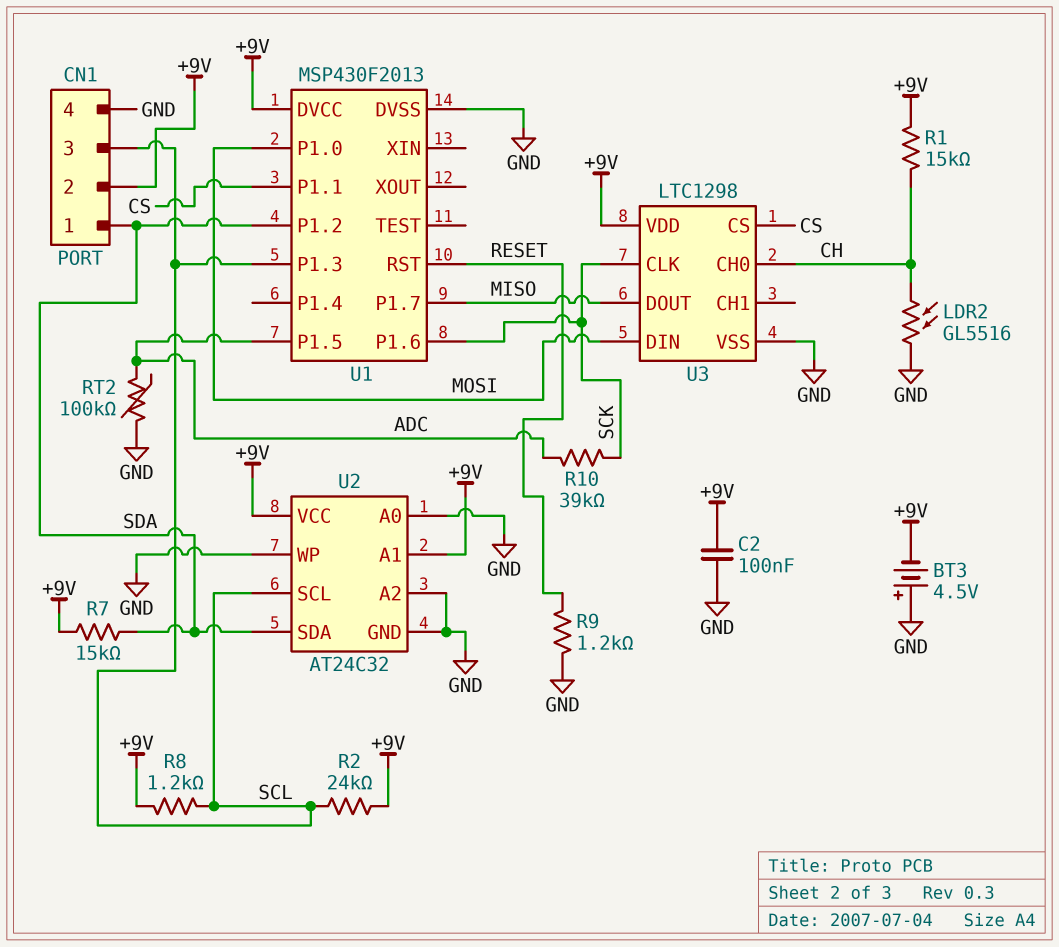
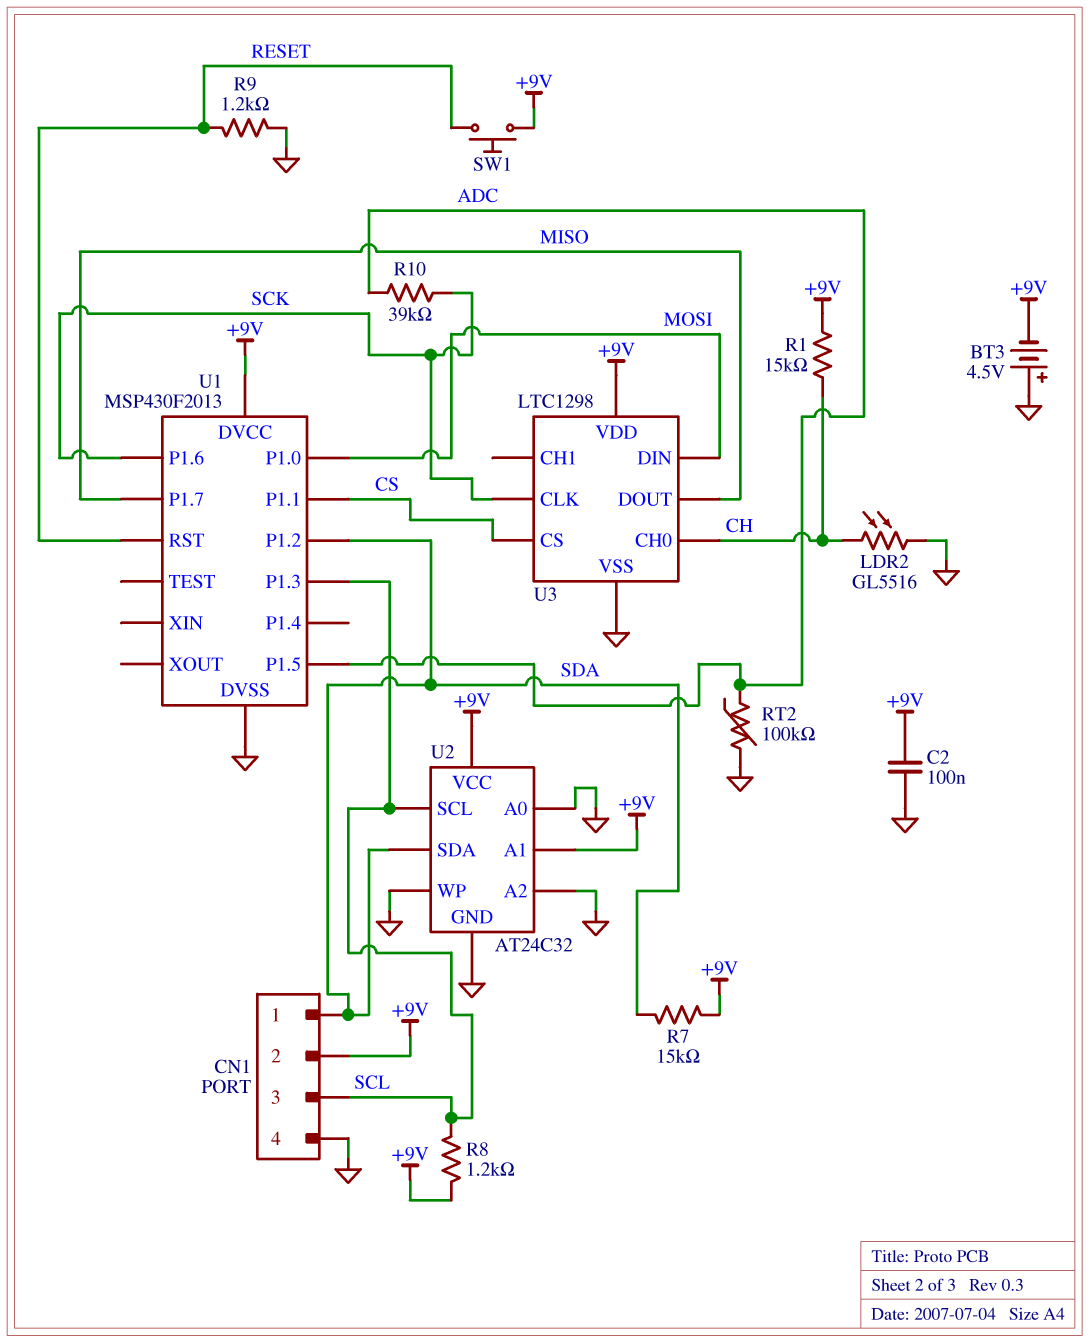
R2: 24k (+9V, SCL) -> none
SW1: none -> button (+9V, RESET)

